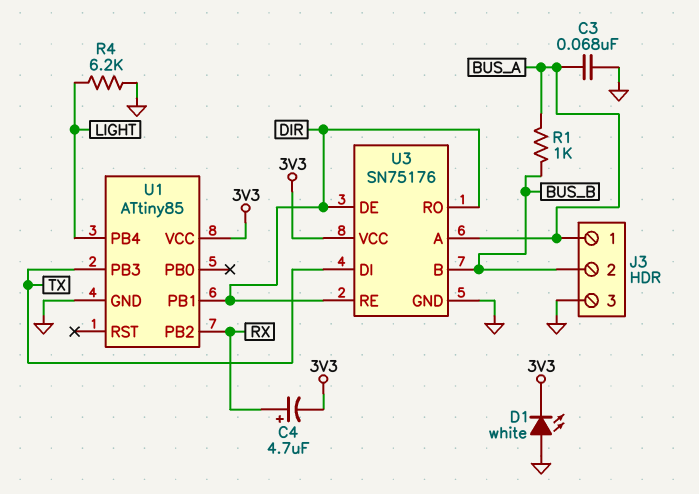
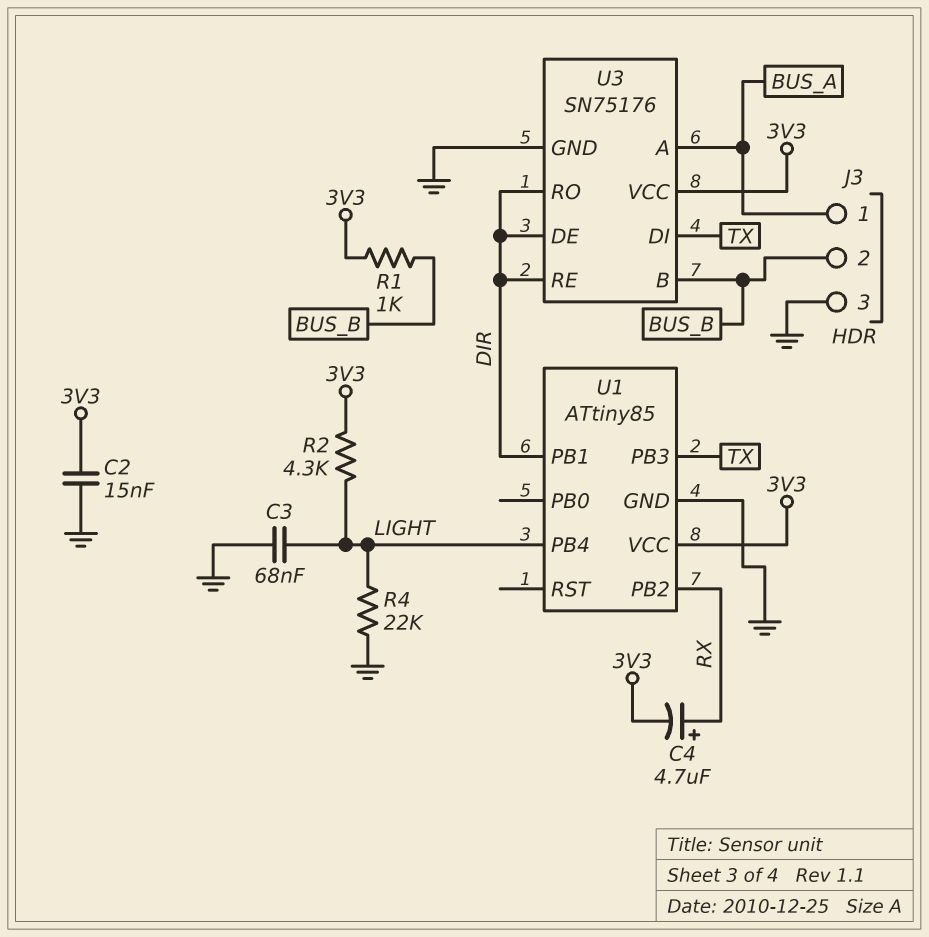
C2: none -> 15nF (3V3, GND)
C3: 68nF (BUS_A, GND) -> 68nF (GND, LIGHT)
D1: LED white (A GND, K 3V3) -> none
R1: 1k (BUS_A, BUS_B) -> 1k (3V3, BUS_B)
R2: none -> 4.3k (3V3, LIGHT)
R4: 6.2k (GND, LIGHT) -> 22k (GND, LIGHT)

